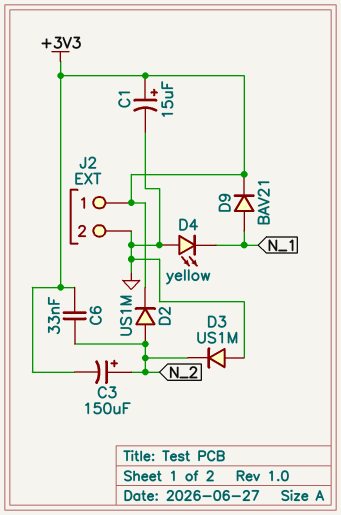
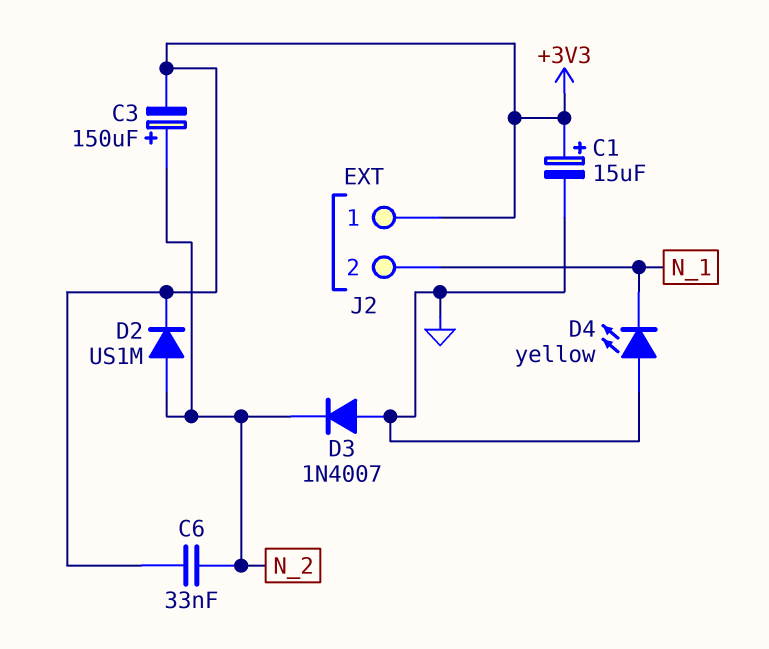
D3: diode US1M (A GND, K N_2) -> diode 1N4007 (A GND, K N_2)
D9: diode BAV21 (A N_1, K +3V3) -> none
J2 pin 2: GND -> N_1

